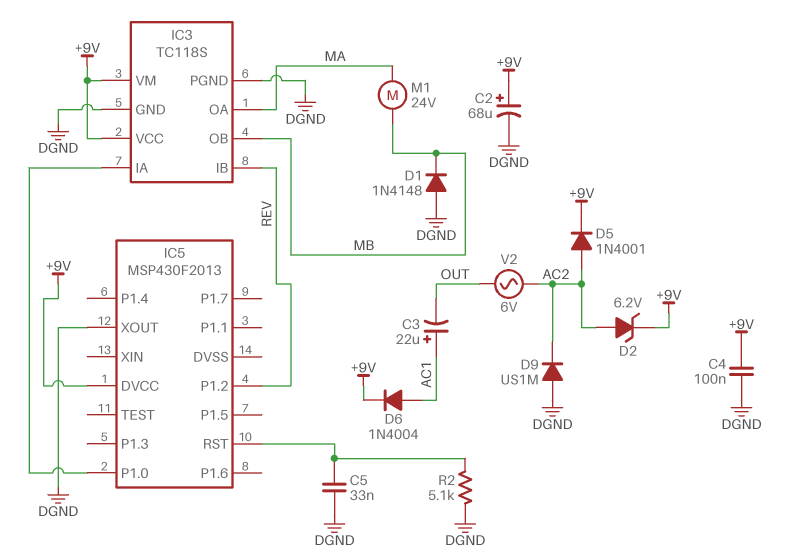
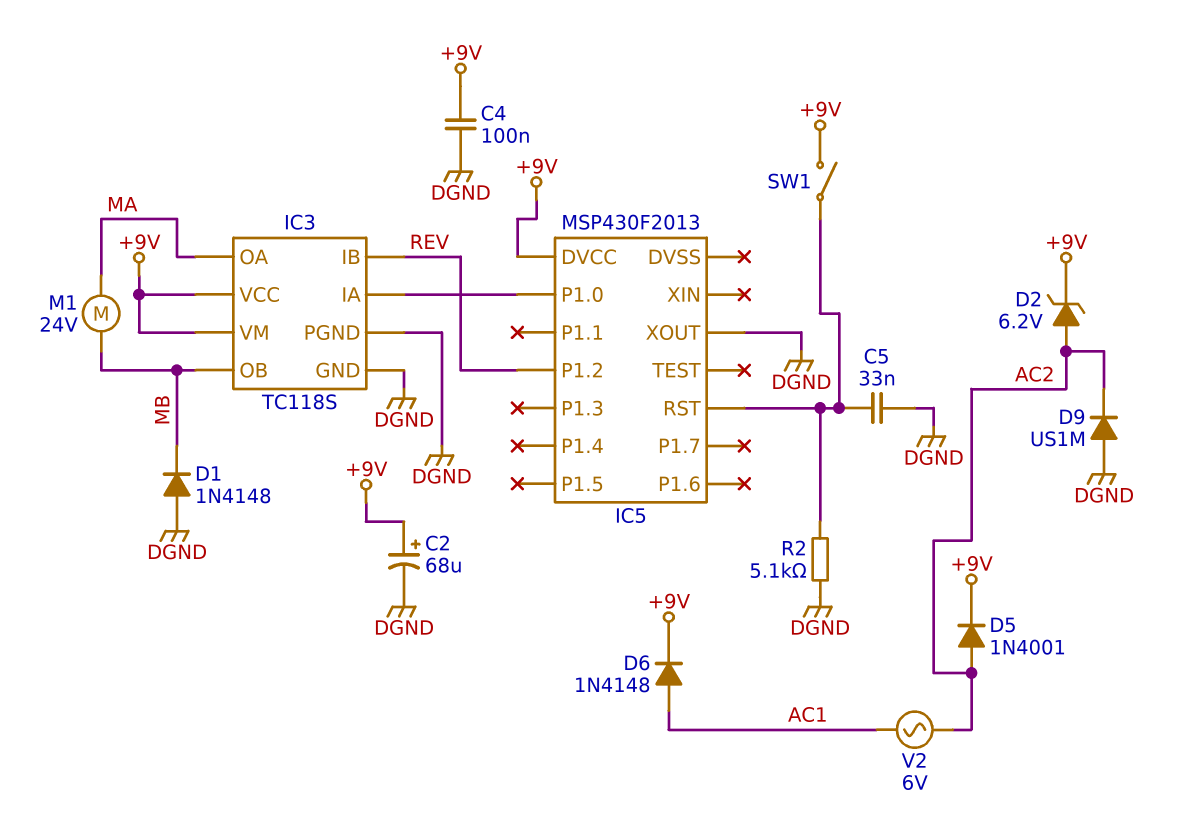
C3: 22uF (plus AC1, minus OUT) -> none
D6: diode 1N4004 (A AC1, K +9V) -> diode 1N4148 (A AC1, K +9V)
SW1: none -> switch (+9V, IC5/RST)
V2: AC 6V (AC2, OUT) -> AC 6V (AC1, AC2)

